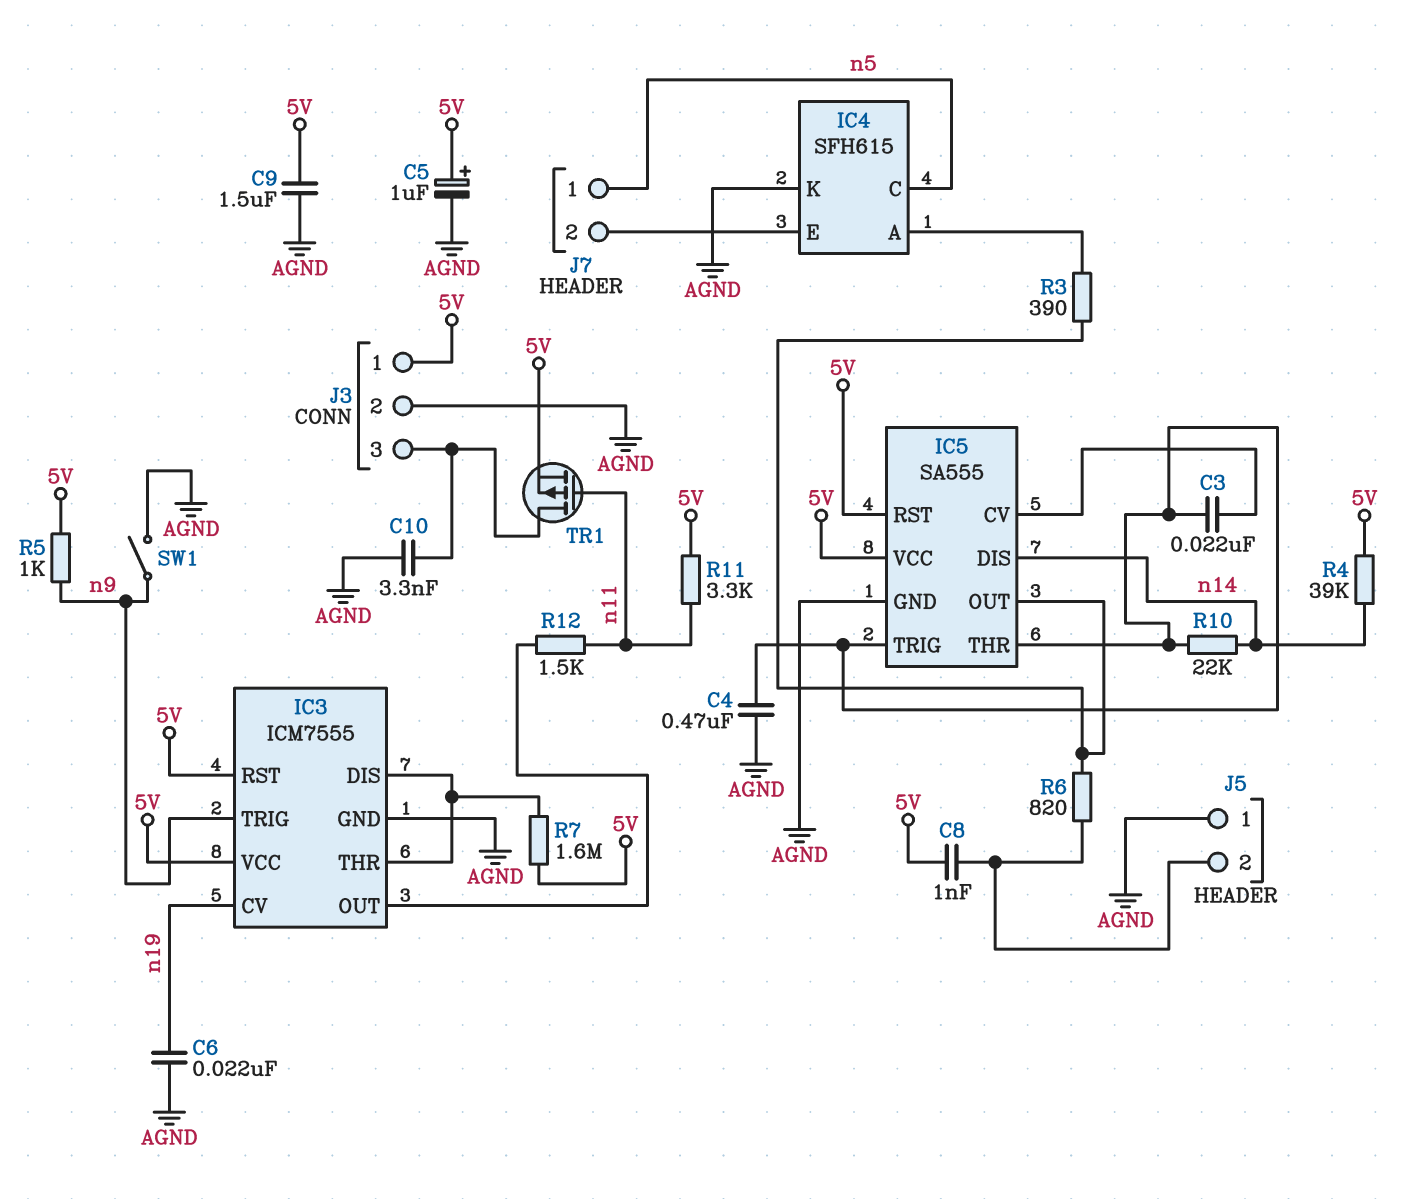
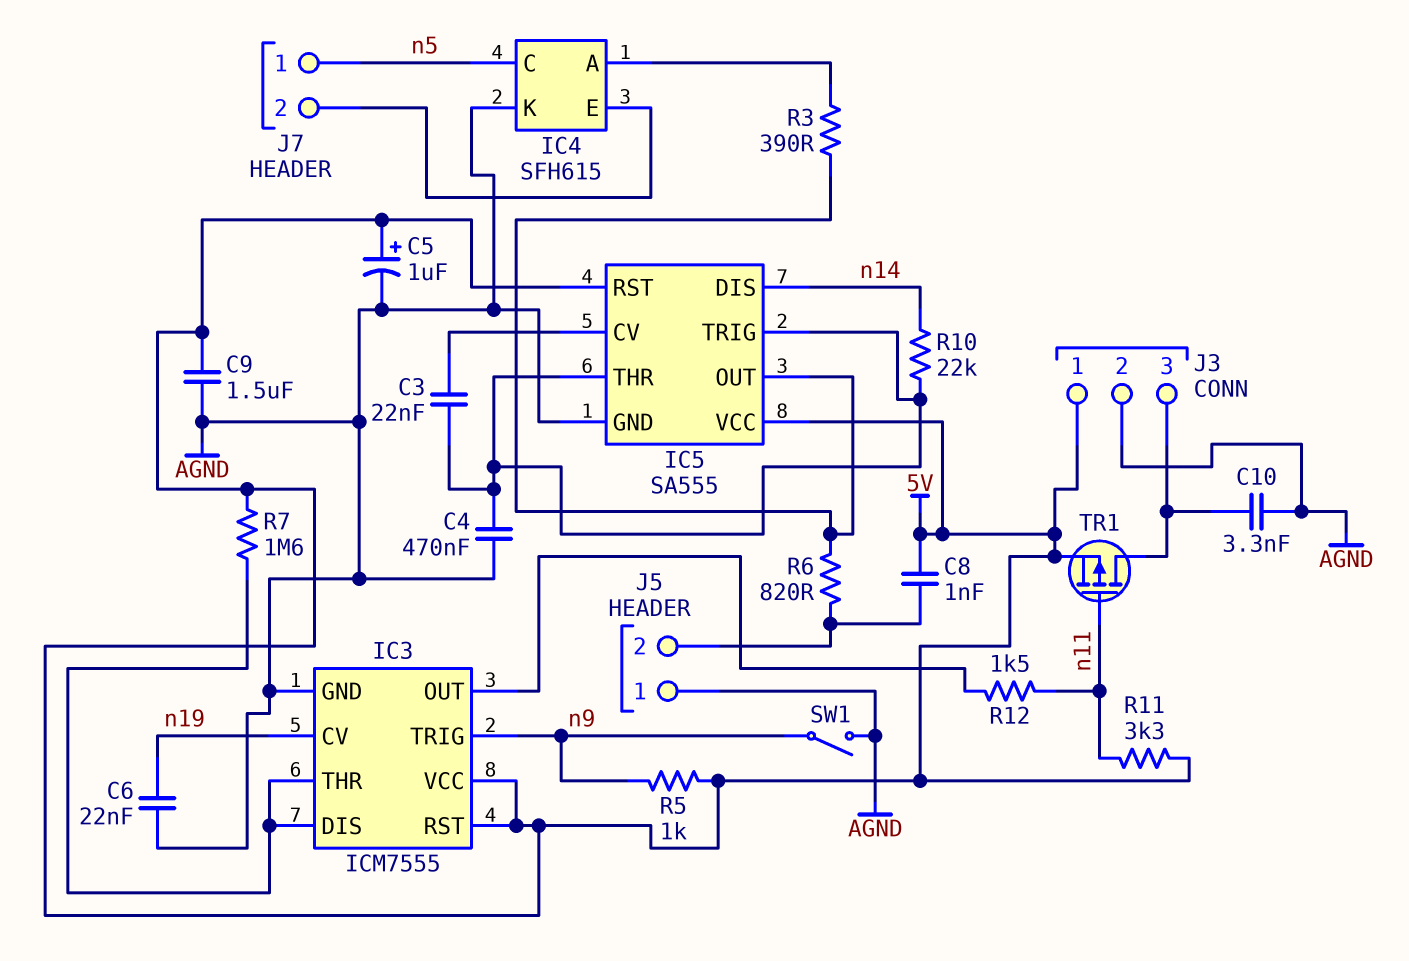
R4: 39k (5V, n14) -> none

